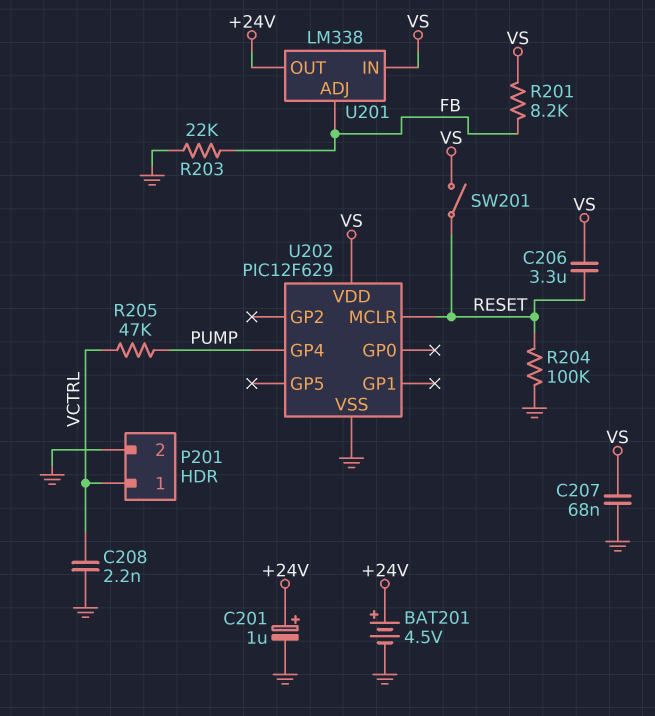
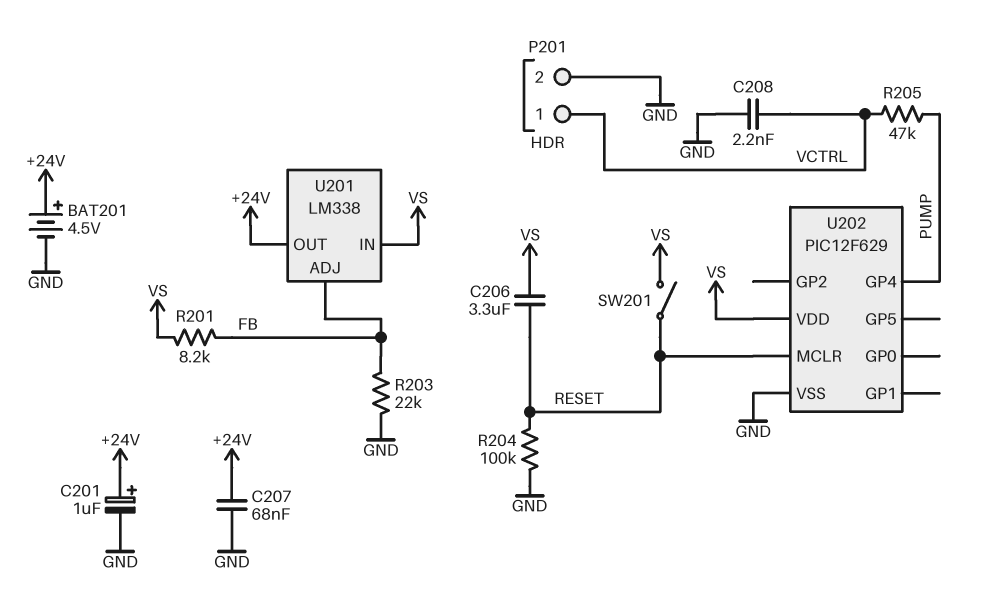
C207: 68nF (GND, VS) -> 68nF (+24V, GND)

